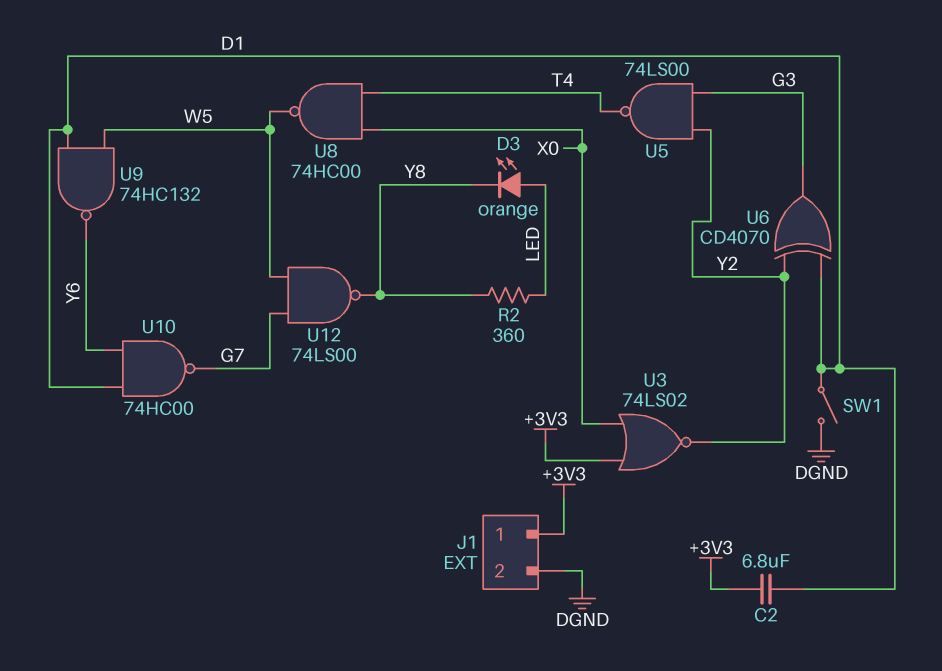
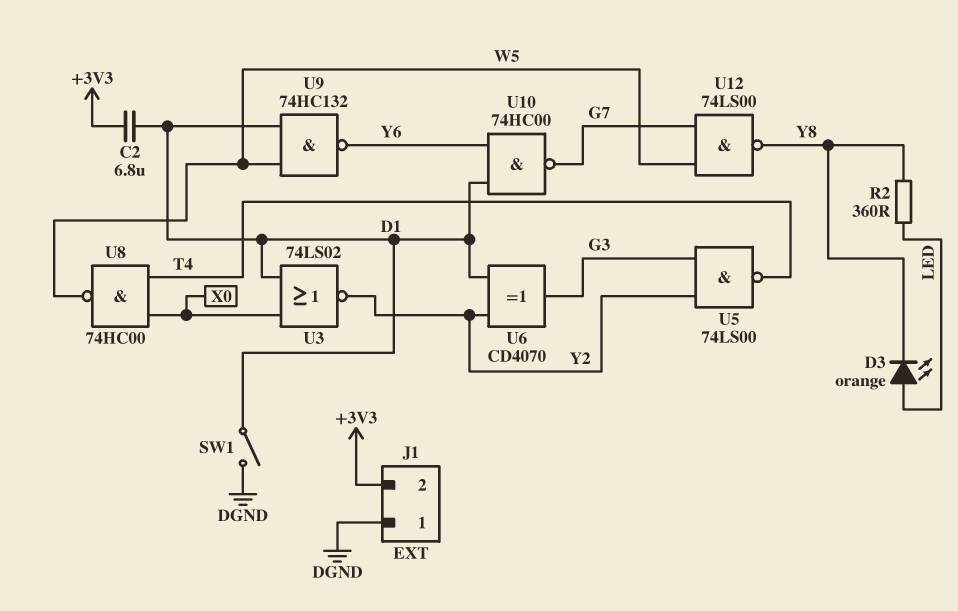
J1 pin 1: +3V3 -> DGND
J1 pin 2: DGND -> +3V3
U3: NOR 74LS02 (in +3V3, in X0, out Y2) -> NOR 74LS02 (in D1, in X0, out Y2)

